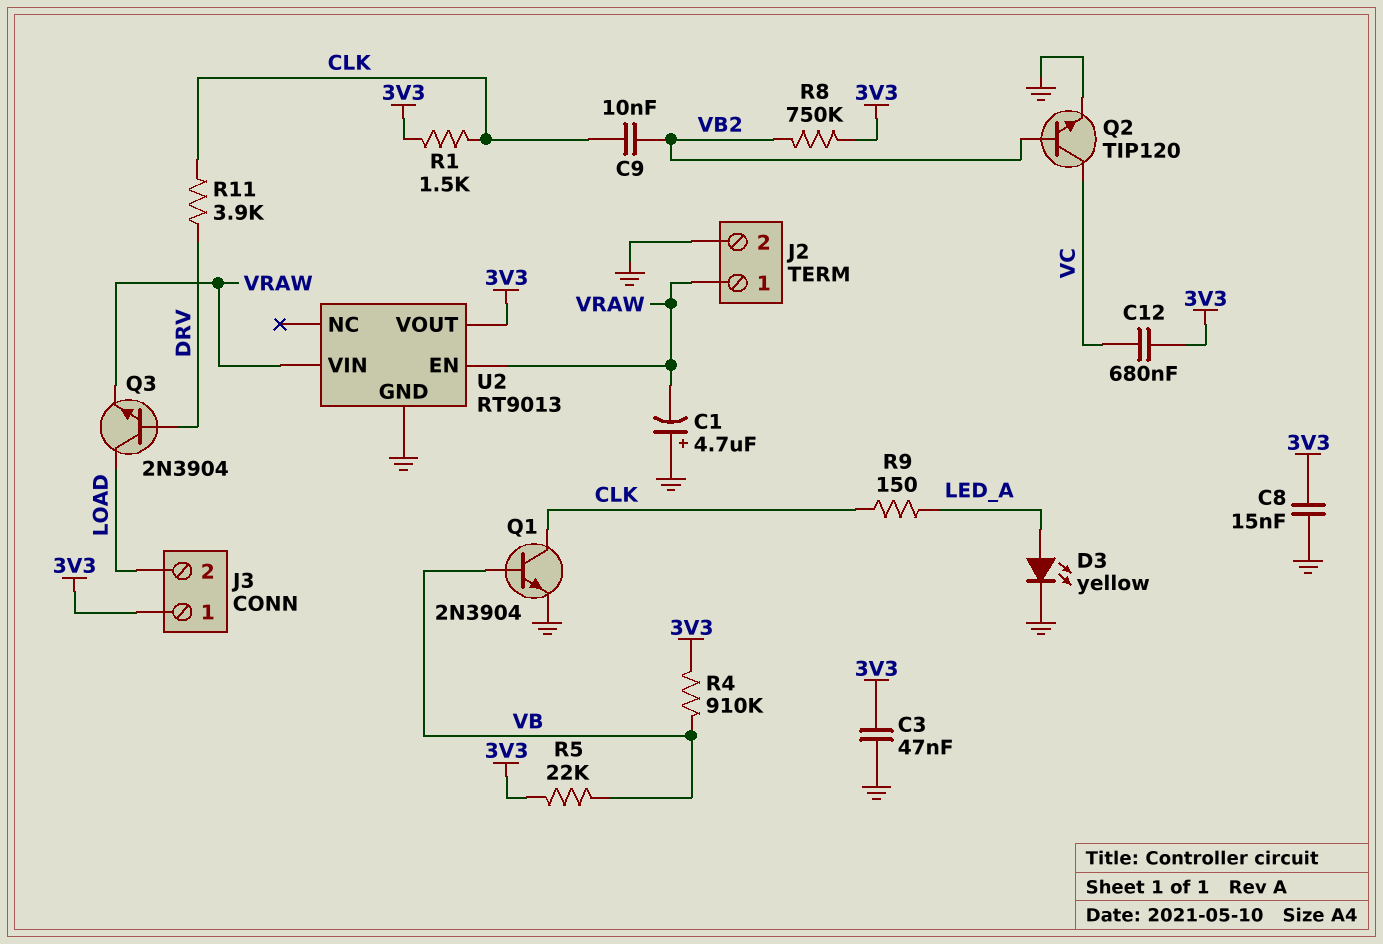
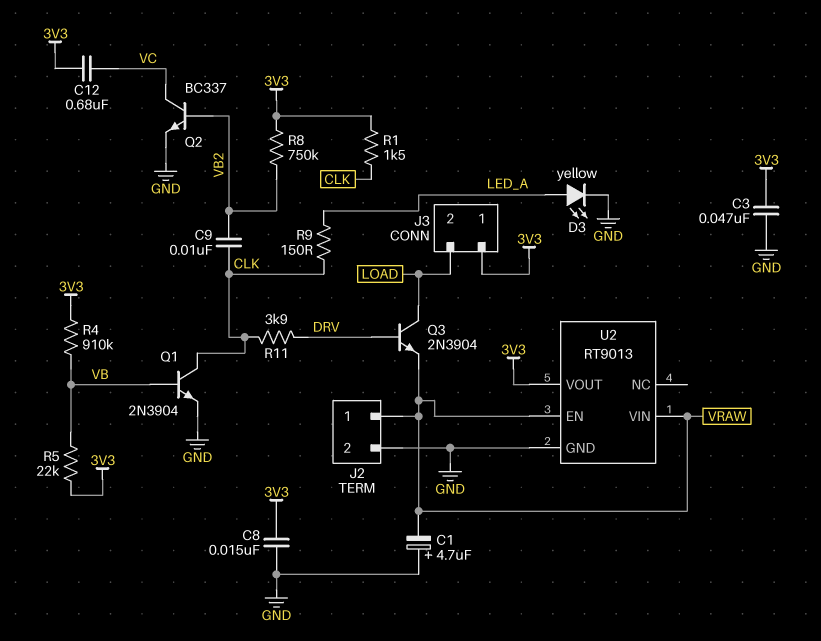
Q2: NPN TIP120 (B VB2, C VC, E GND) -> NPN BC337 (B VB2, C VC, E GND)

